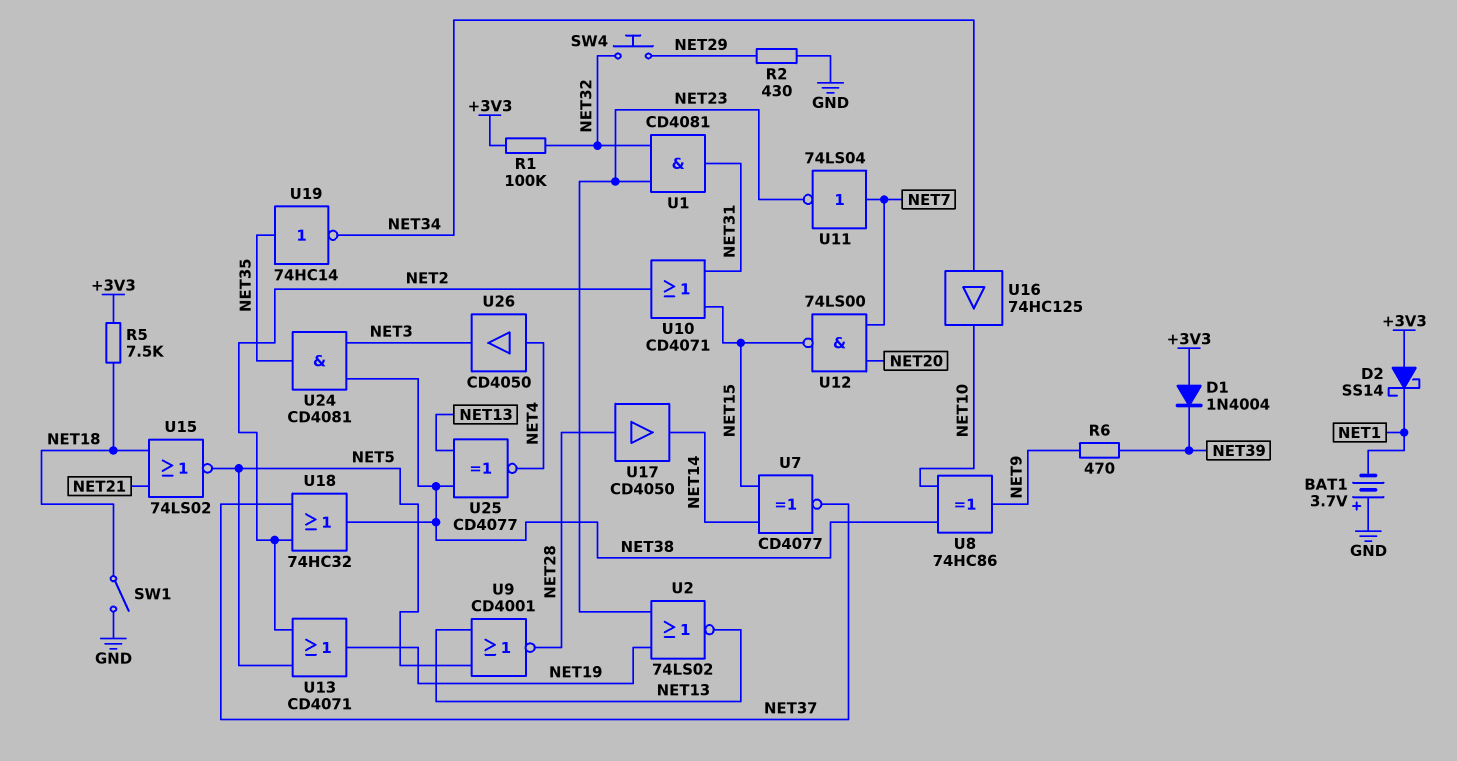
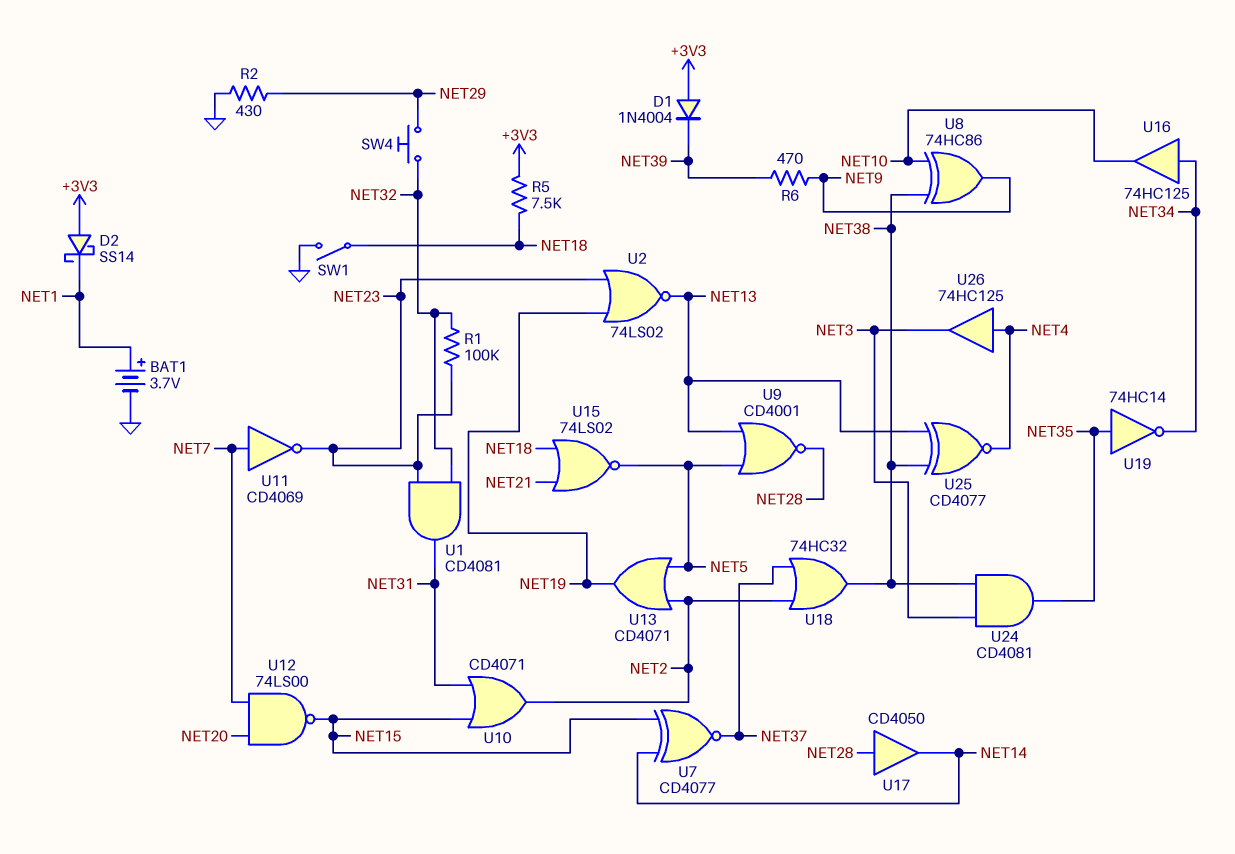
BAT1: 3.7V (plus GND, minus NET1) -> 3.7V (plus NET1, minus GND)
R1: 100k (+3V3, NET32) -> 100k (NET23, NET32)
U11: NOT 74LS04 (in NET7, out NET23) -> NOT CD4069 (in NET7, out NET23)
U26: buffer CD4050 (in NET4, out NET3) -> buffer 74HC125 (in NET4, out NET3)

